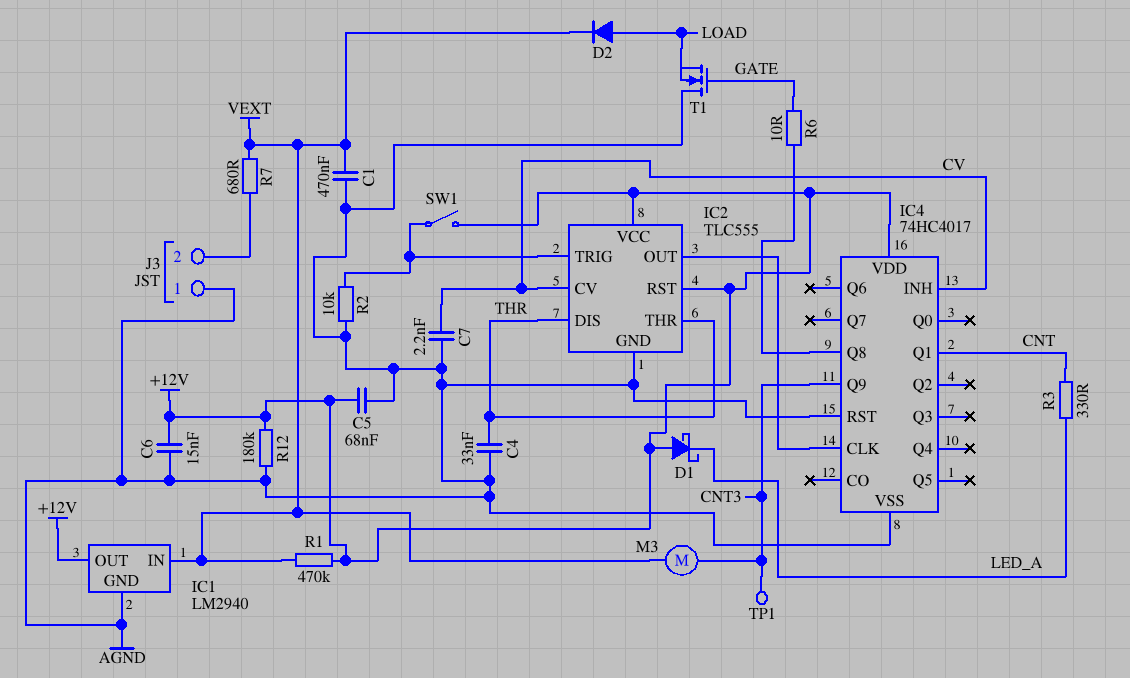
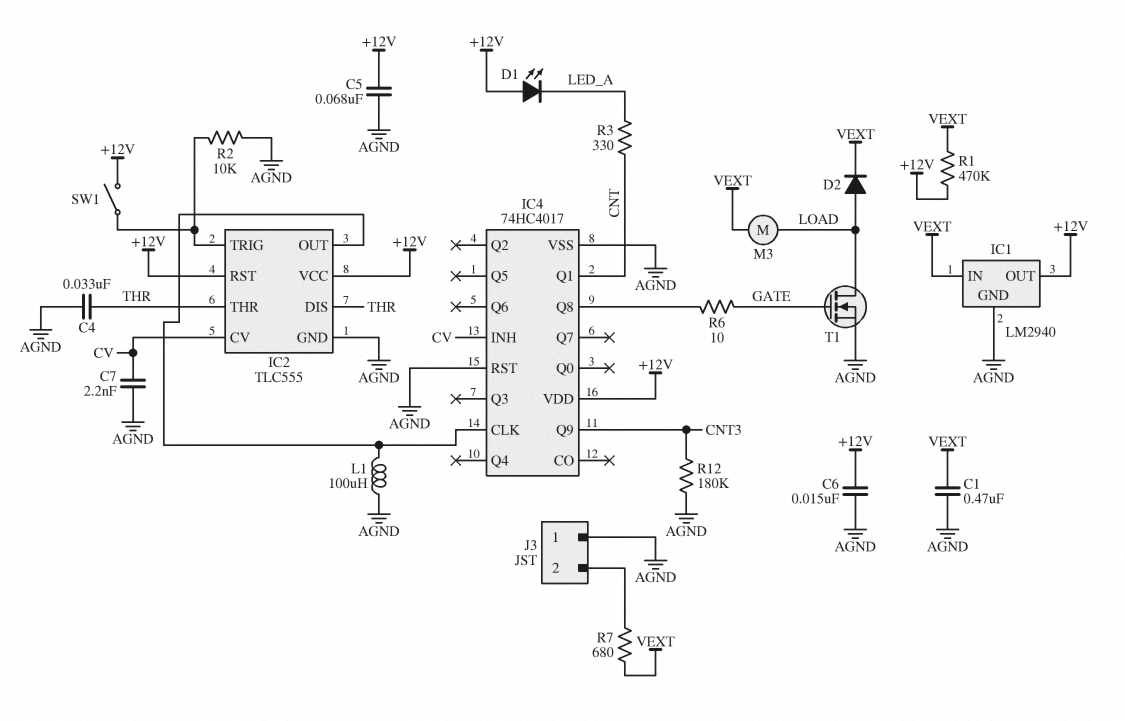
D1: schottky (A +12V, K LED_A) -> LED (A +12V, K LED_A)
L1: none -> 100uH (AGND, IC2/OUT)
M3: motor (CNT3, VEXT) -> motor (LOAD, VEXT)
R12: 180k (+12V, AGND) -> 180k (AGND, CNT3)
T1: NMOS (G GATE, D AGND, S LOAD) -> NMOS (G GATE, D LOAD, S AGND)
TP1: test point (CNT3) -> none

